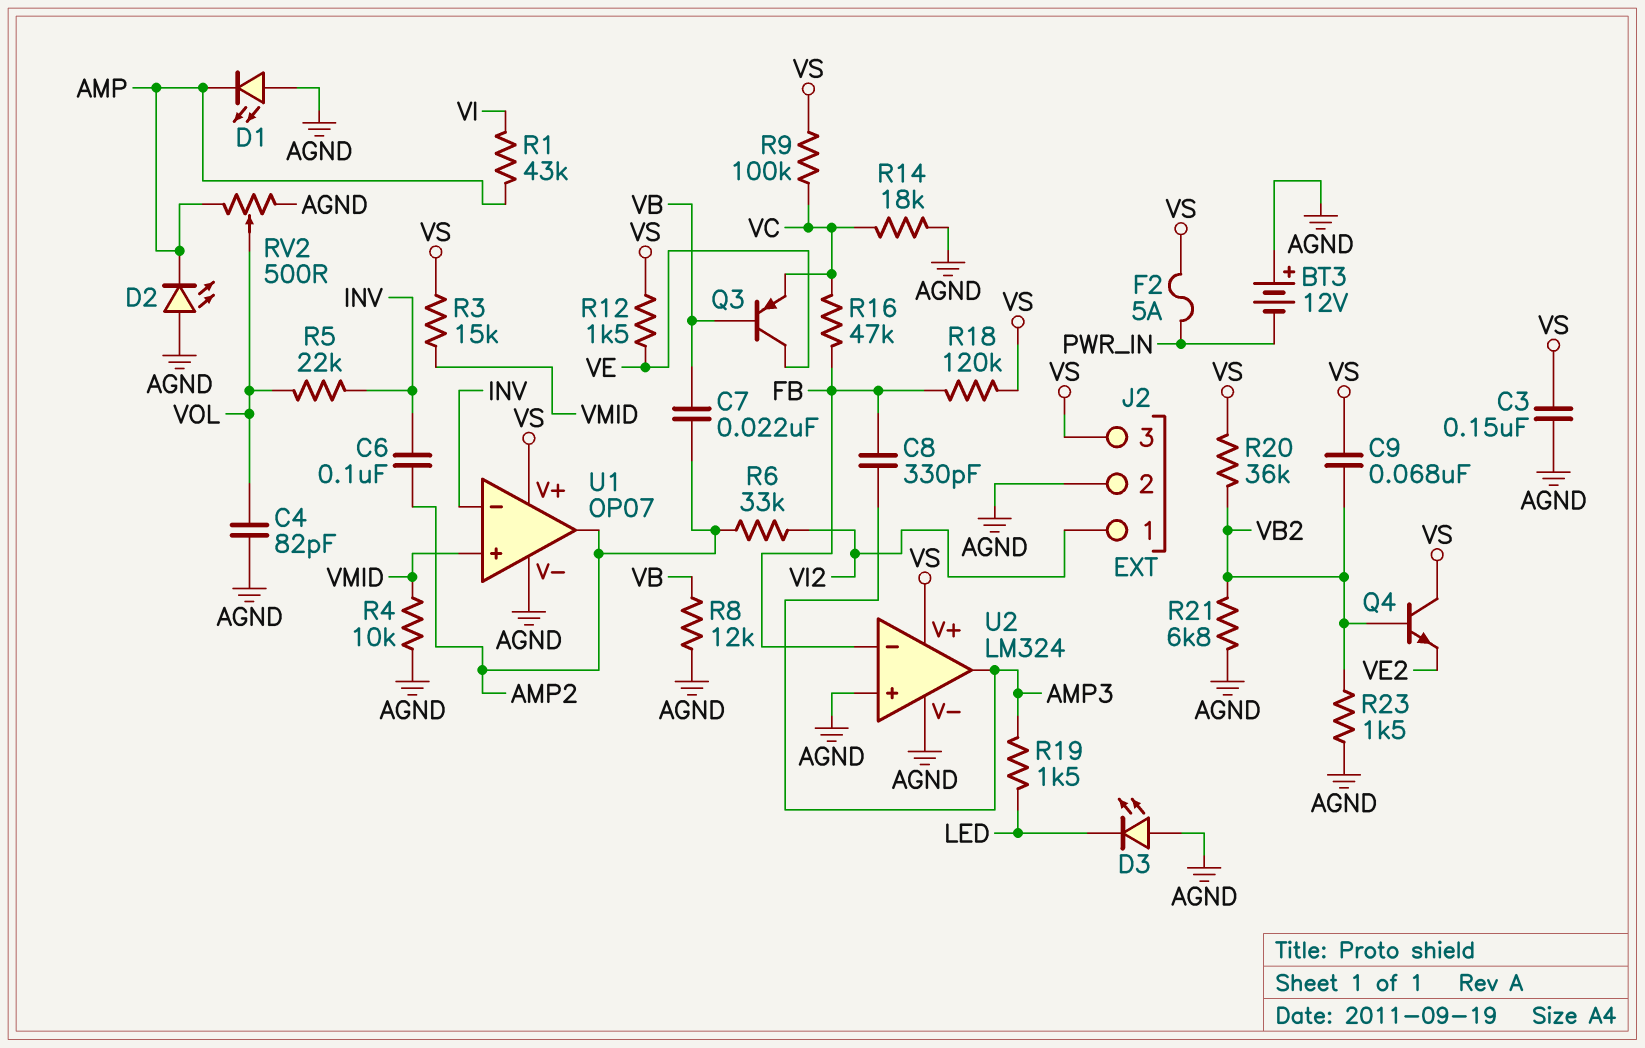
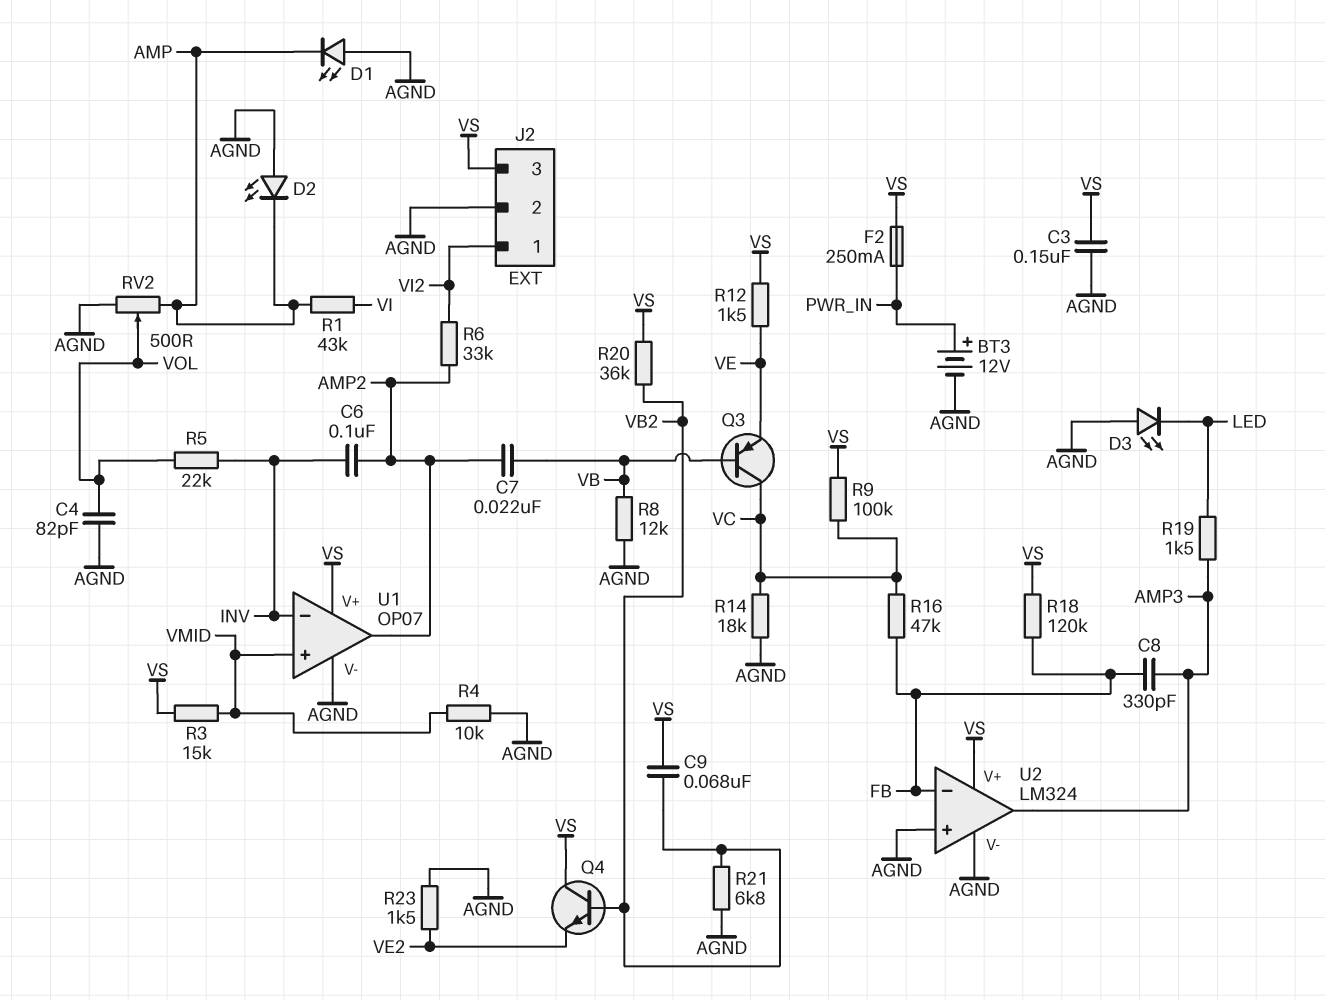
BT3: 12V (plus AGND, minus PWR_IN) -> 12V (plus PWR_IN, minus AGND)
F2: 5A (PWR_IN, VS) -> 250mA (PWR_IN, VS)
Q3: PNP (B VB, C VE, E VC) -> PNP (B VB, C VC, E VE)
R23: 1.5k (AGND, VB2) -> 1.5k (AGND, VE2)

